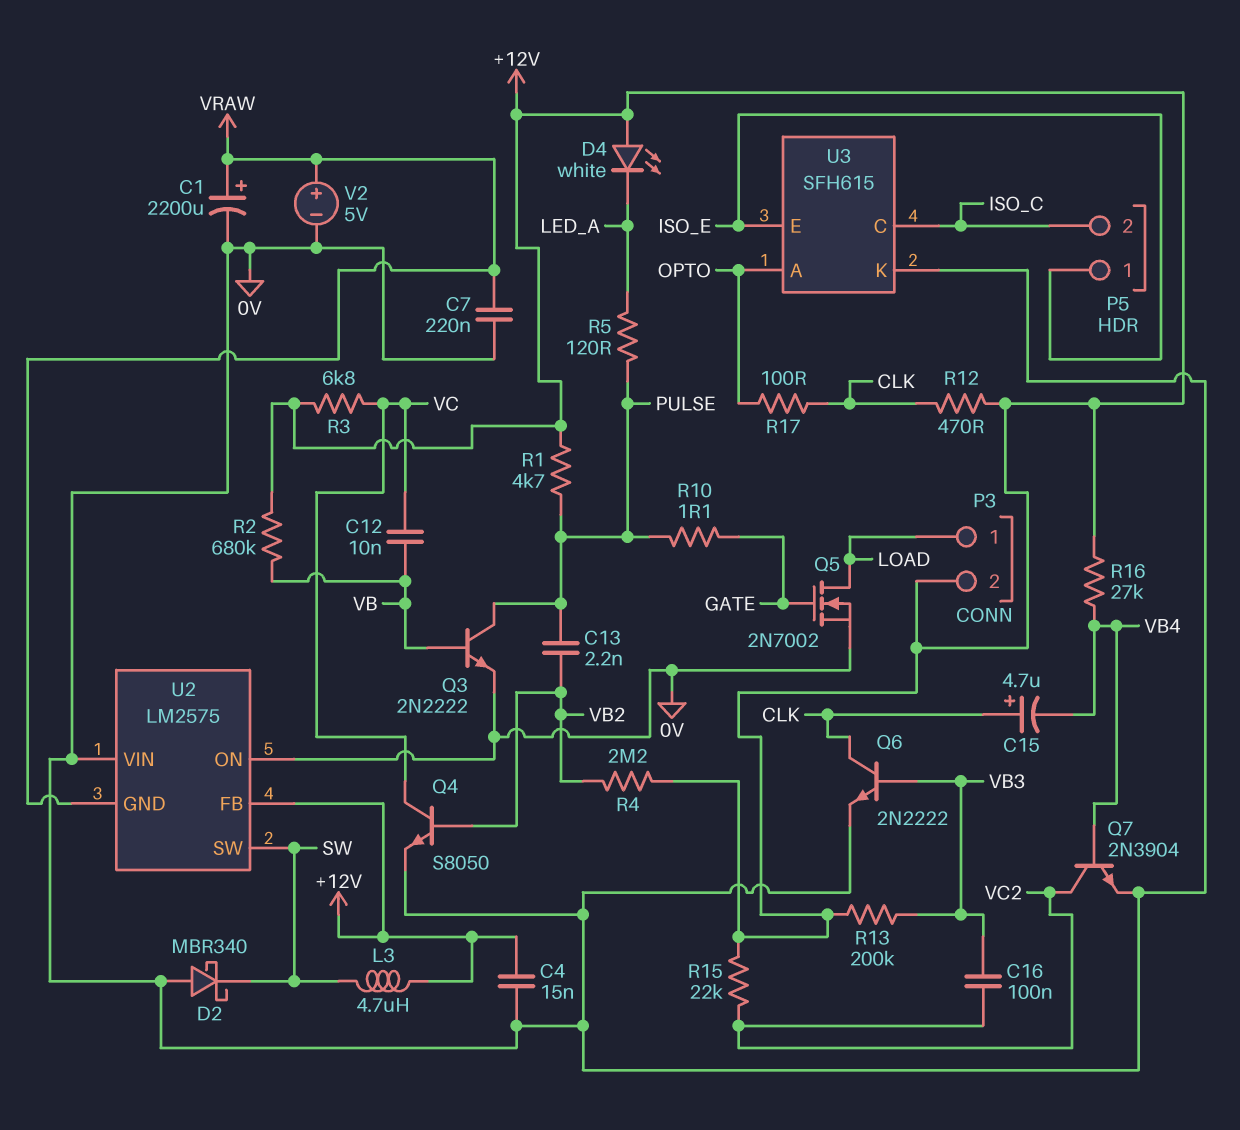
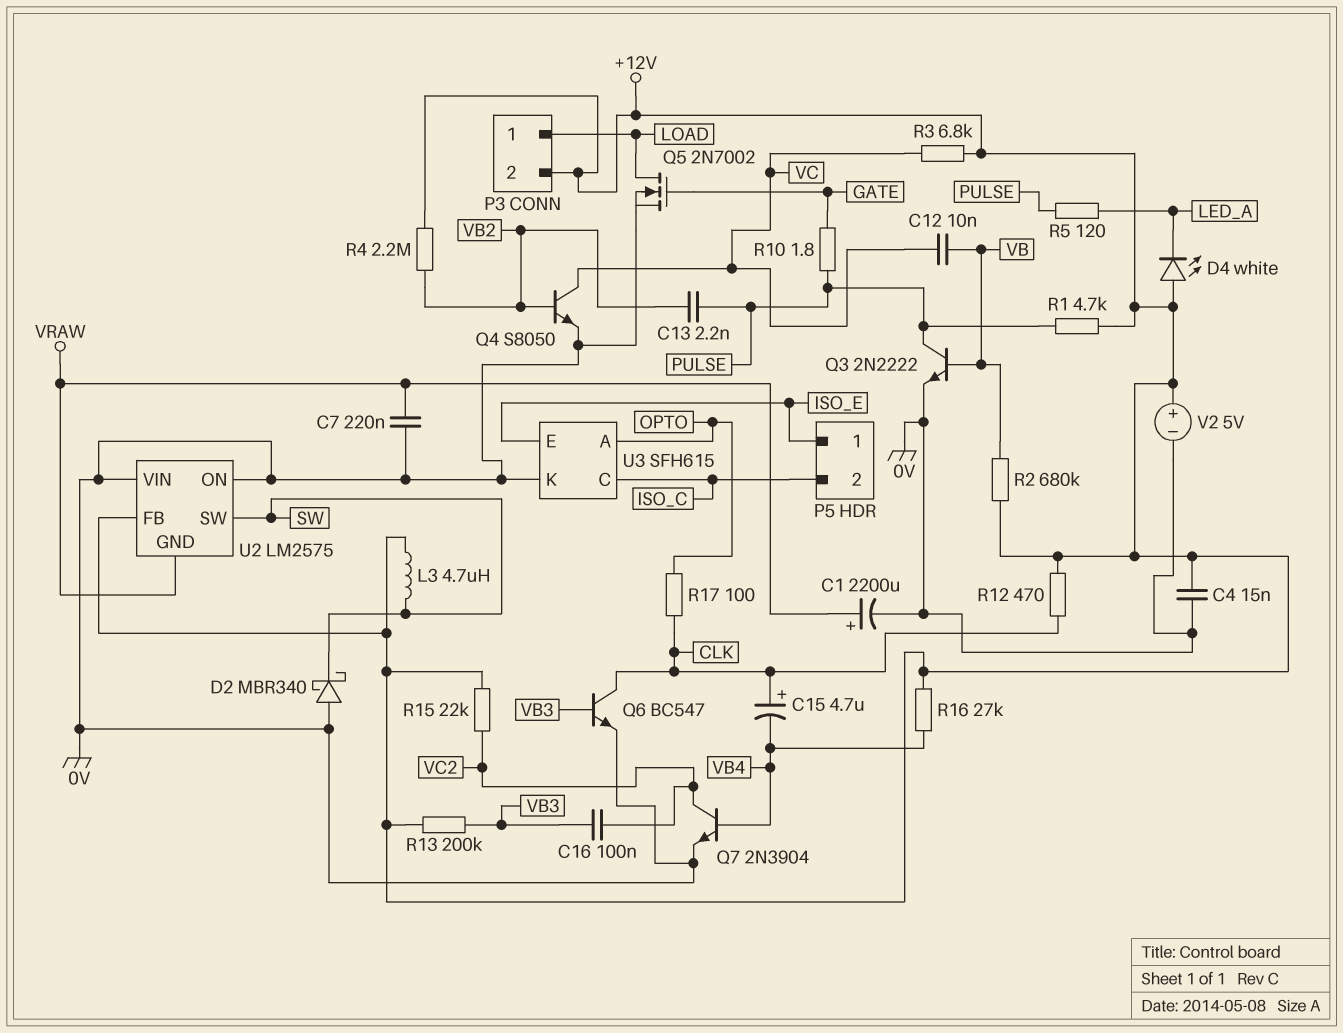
Q6: NPN 2N2222 (B VB3, C CLK, E 0V) -> NPN BC547 (B VB3, C CLK, E 0V)
R10: 1.1 (GATE, PULSE) -> 1.8 (GATE, PULSE)
V2: 5V (plus VRAW, minus 0V) -> 5V (plus +12V, minus 0V)

